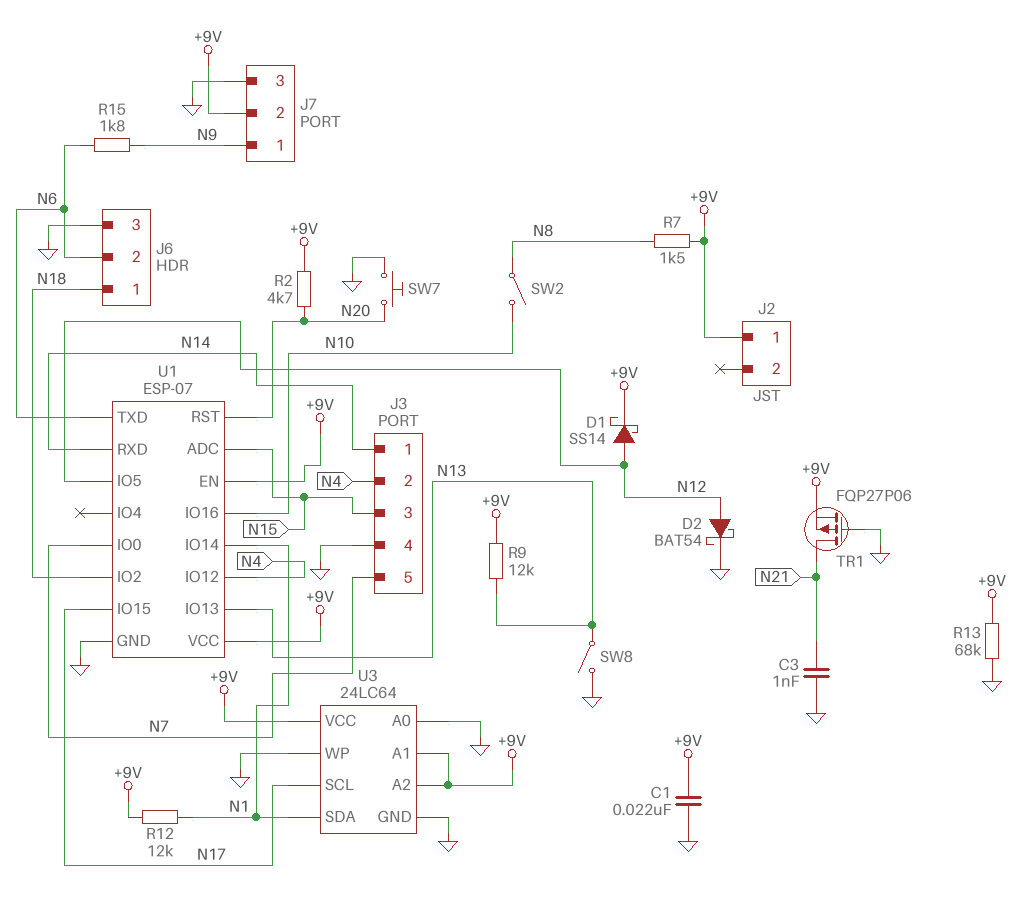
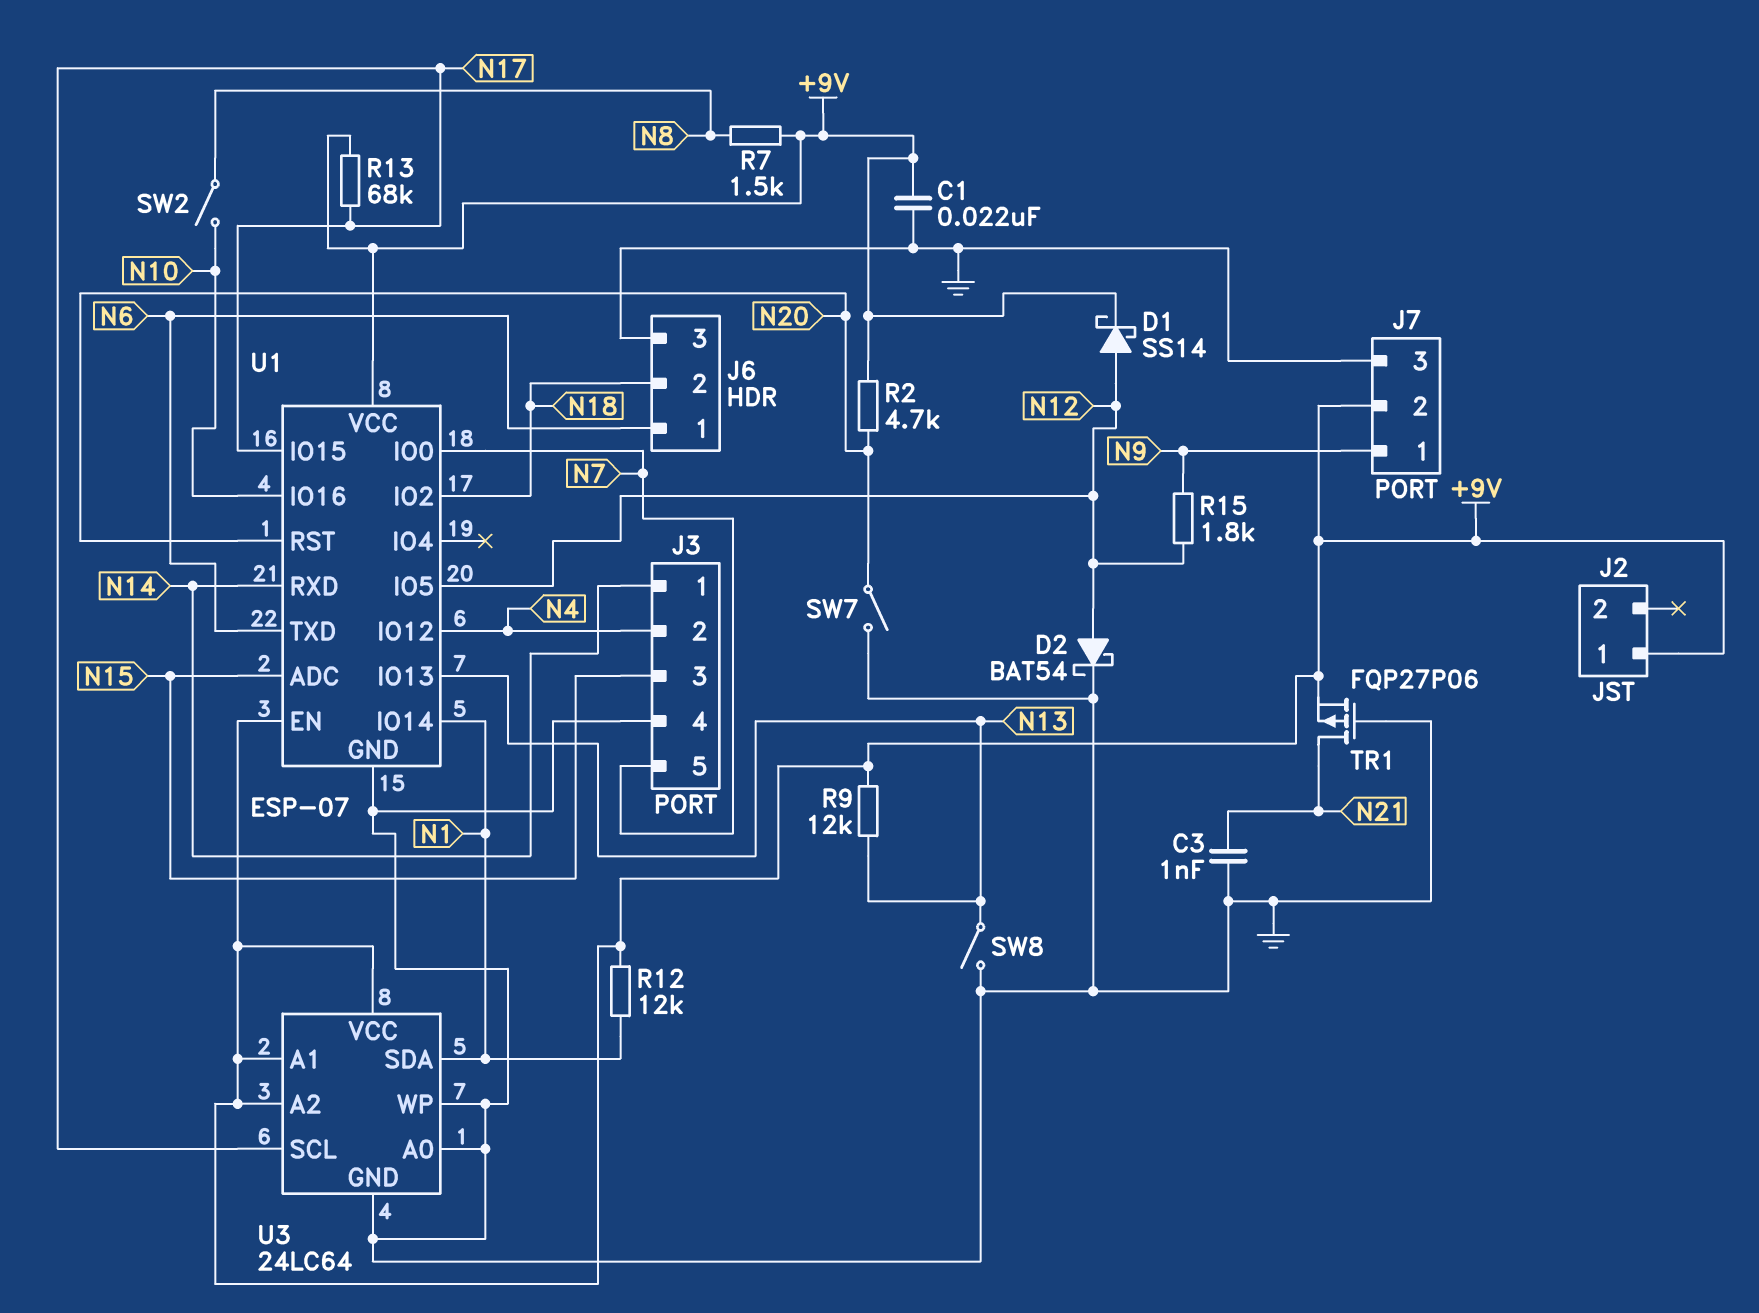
J6 pin 1: N18 -> N6
J6 pin 2: N6 -> N18
R13: 68k (+9V, GND) -> 68k (+9V, N17)
R15: 1.8k (N6, N9) -> 1.8k (N9, N12)
SW7: button (GND, N20) -> switch (GND, N20)

